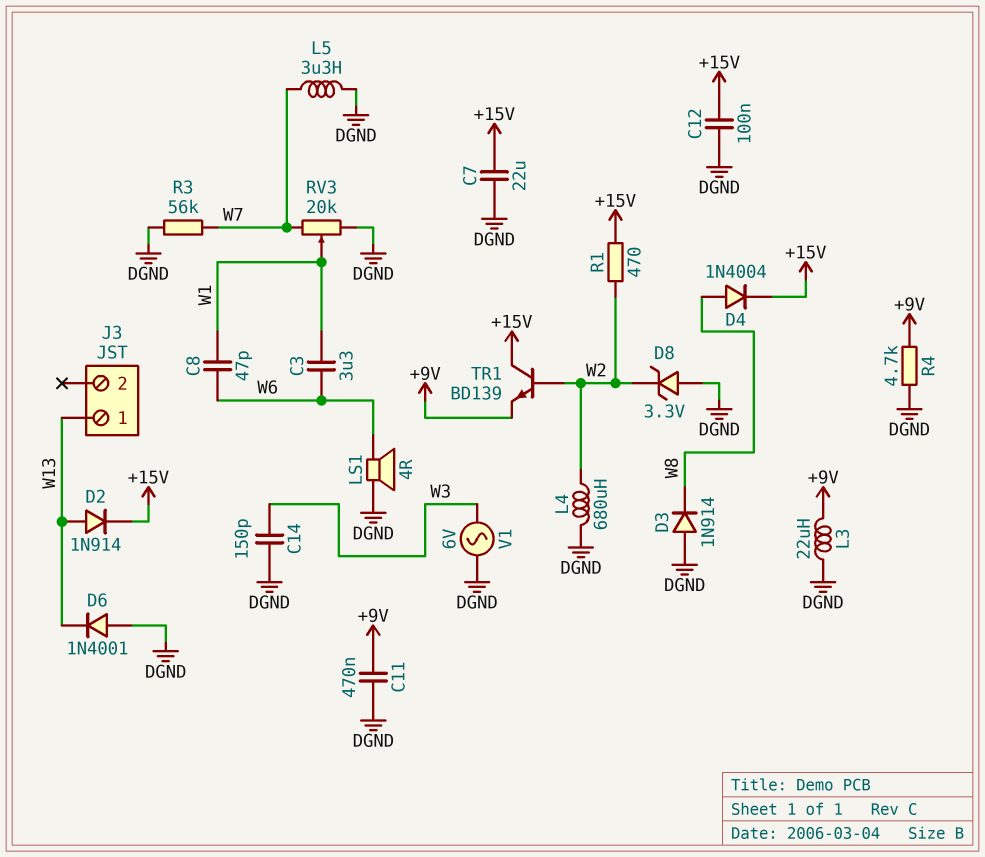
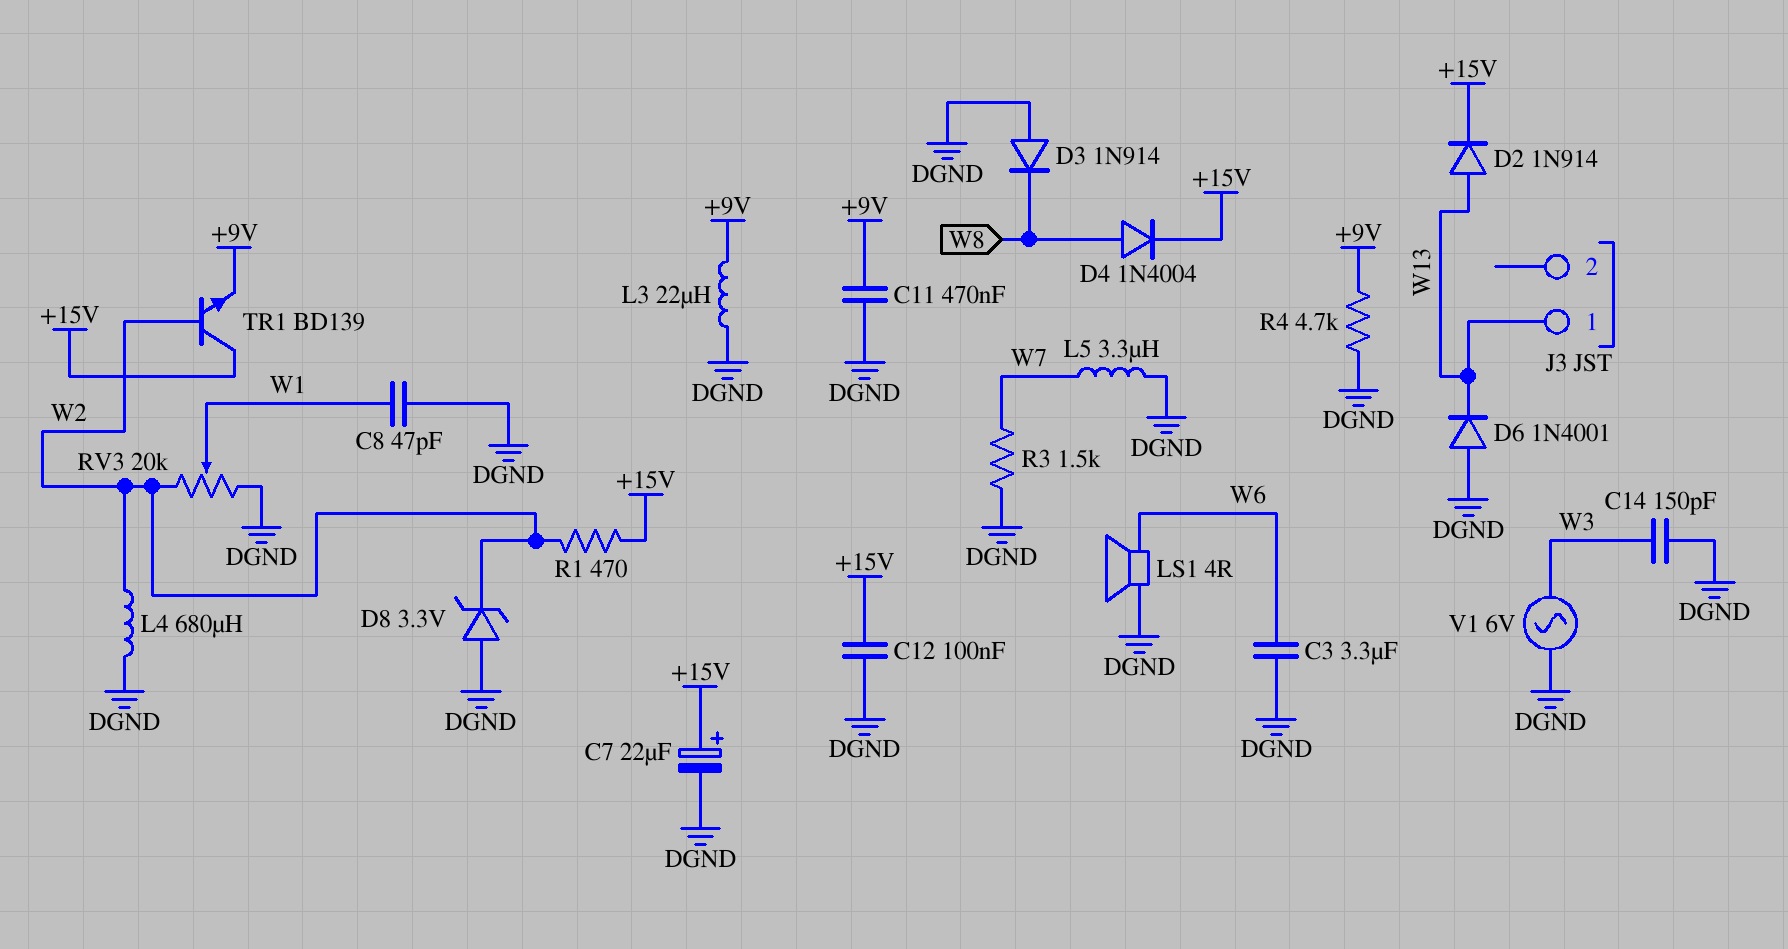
C3: 3.3uF (W1, W6) -> 3.3uF (DGND, W6)
C7: 22uF (+15V, DGND) -> 22uF (plus +15V, minus DGND)
C8: 47pF (W1, W6) -> 47pF (DGND, W1)
R3: 56k (DGND, W7) -> 1.5k (DGND, W7)
RV3: 20k (DGND, W7, wiper W1) -> 20k (DGND, W2, wiper W1)

